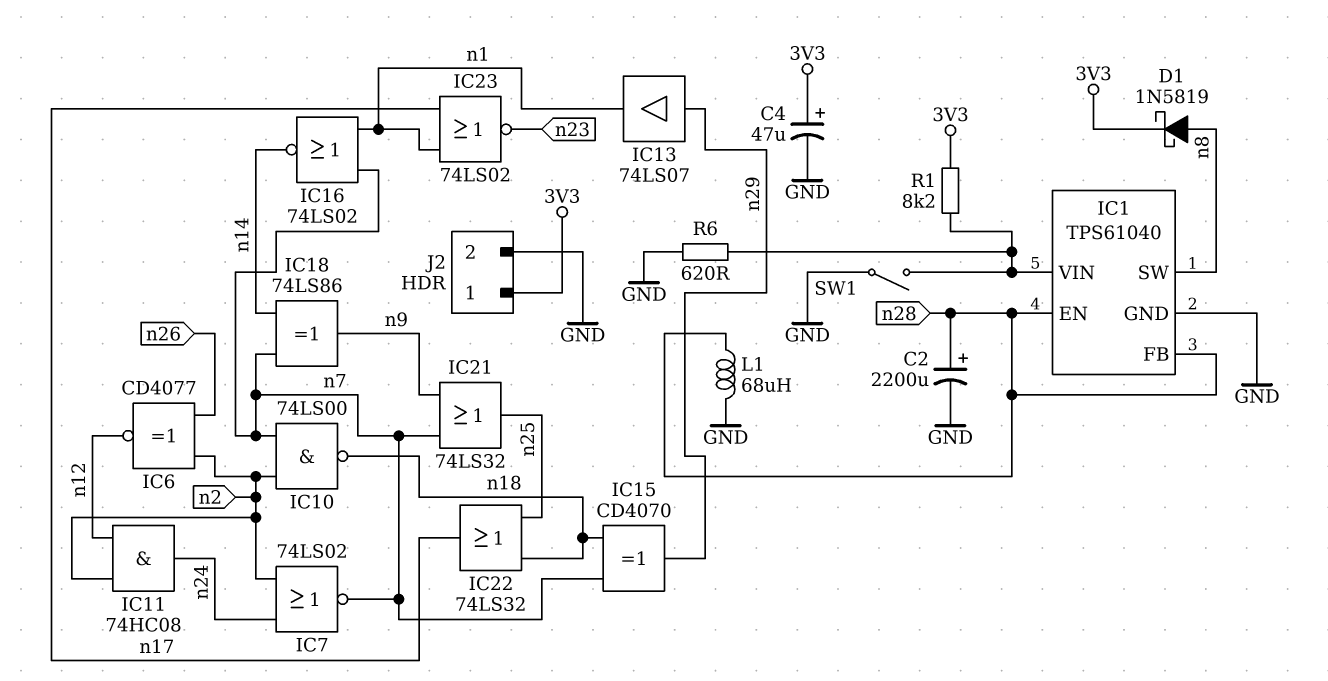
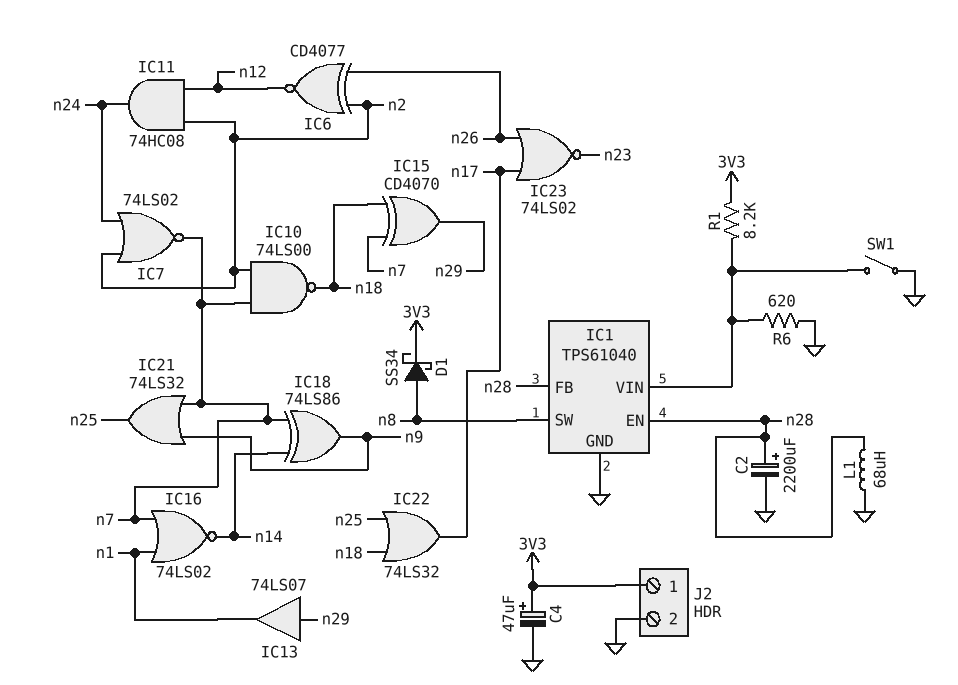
D1: schottky 1N5819 (A n8, K 3V3) -> schottky SS34 (A n8, K 3V3)
IC23: NOR 74LS02 (in n1, in n17, out n23) -> NOR 74LS02 (in n17, in n26, out n23)

